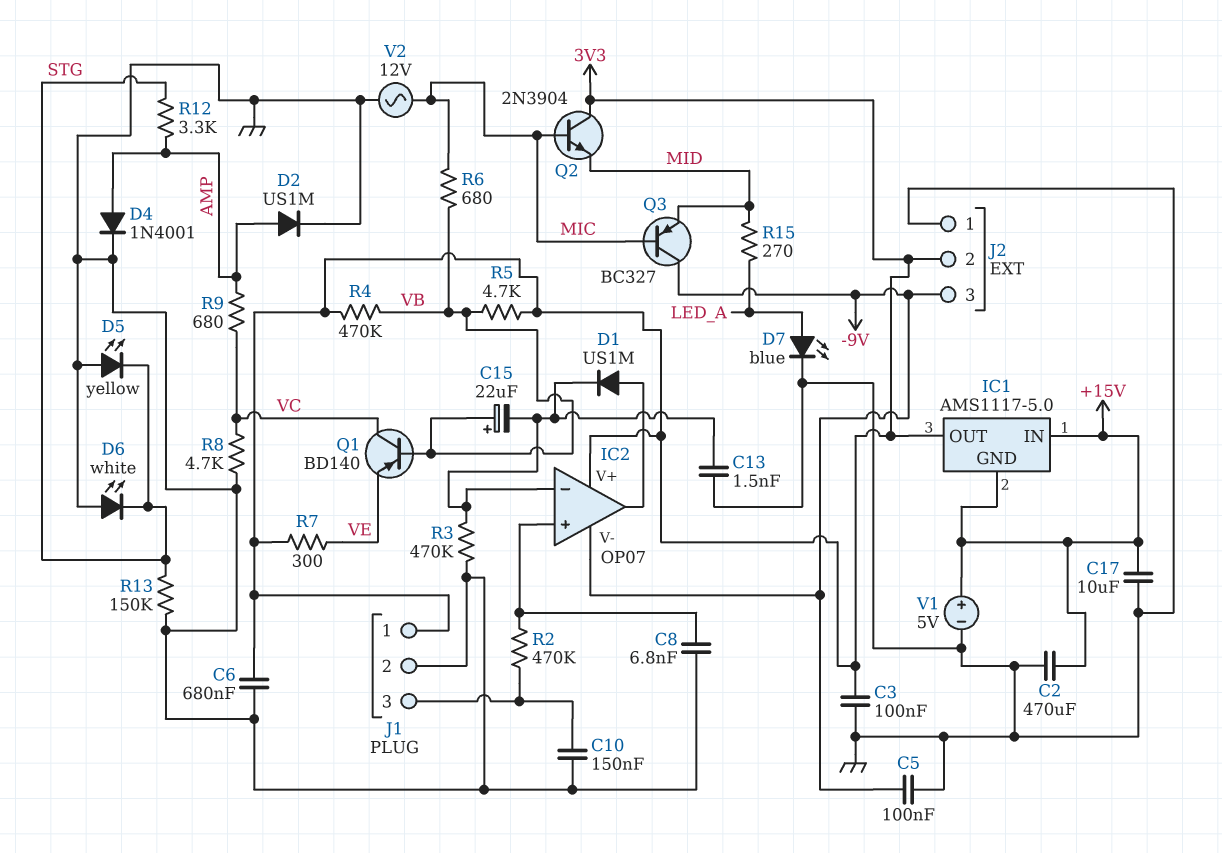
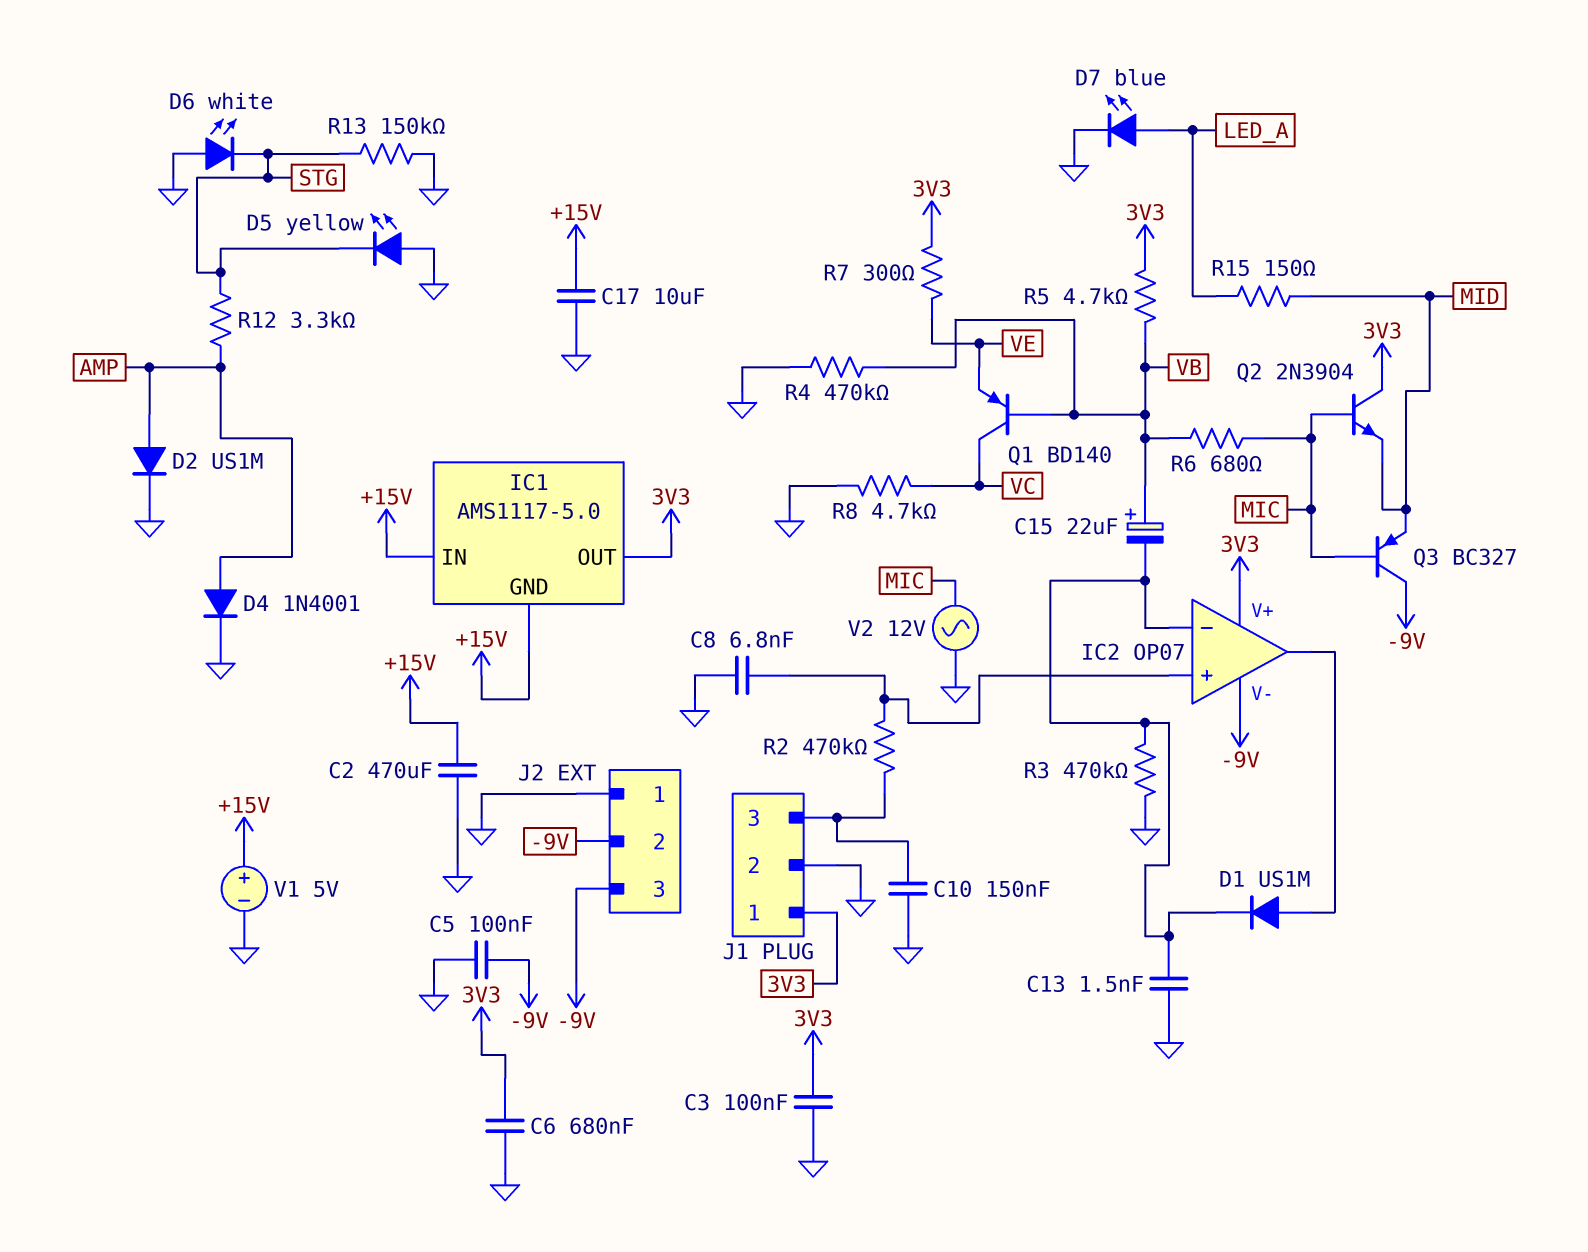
J2 pin 2: 3V3 -> -9V
R4: 470k (3V3, VB) -> 470k (GND, VB)
R9: 680 (AMP, VC) -> none
R15: 270 (LED_A, MID) -> 150 (LED_A, MID)

